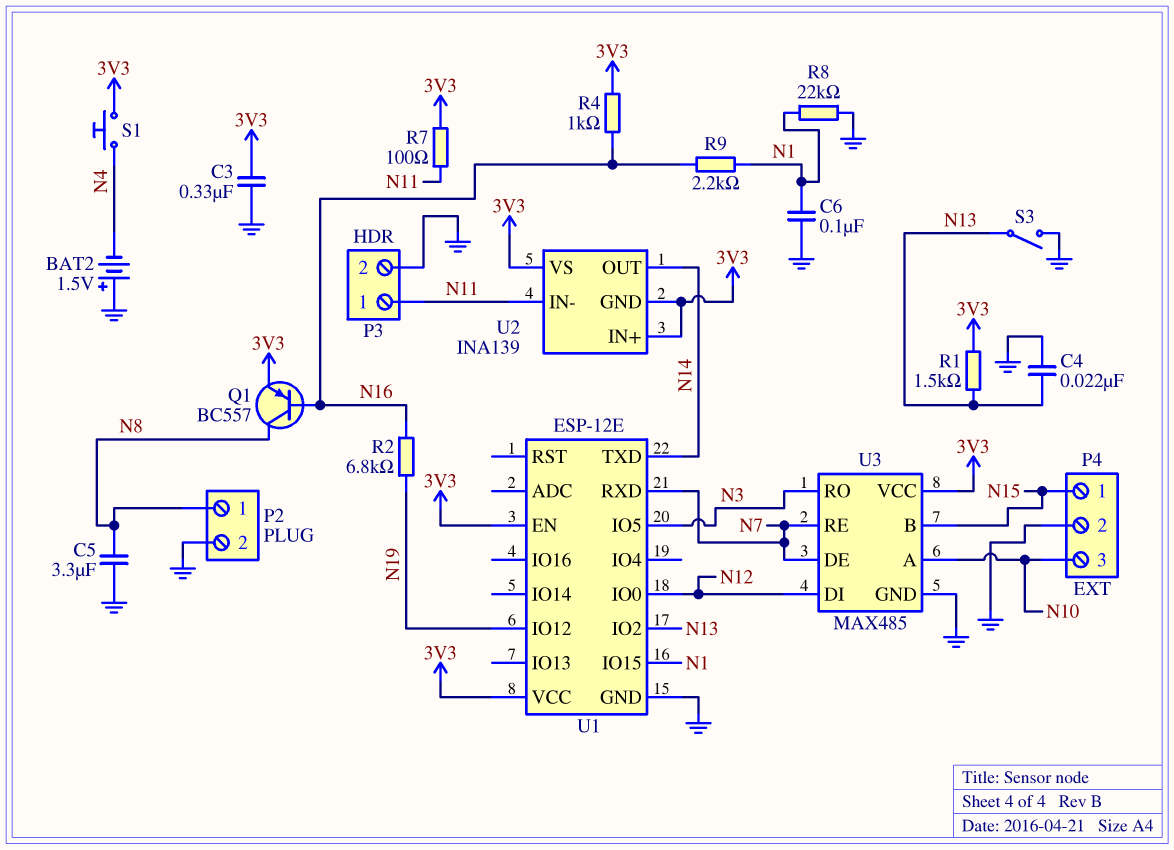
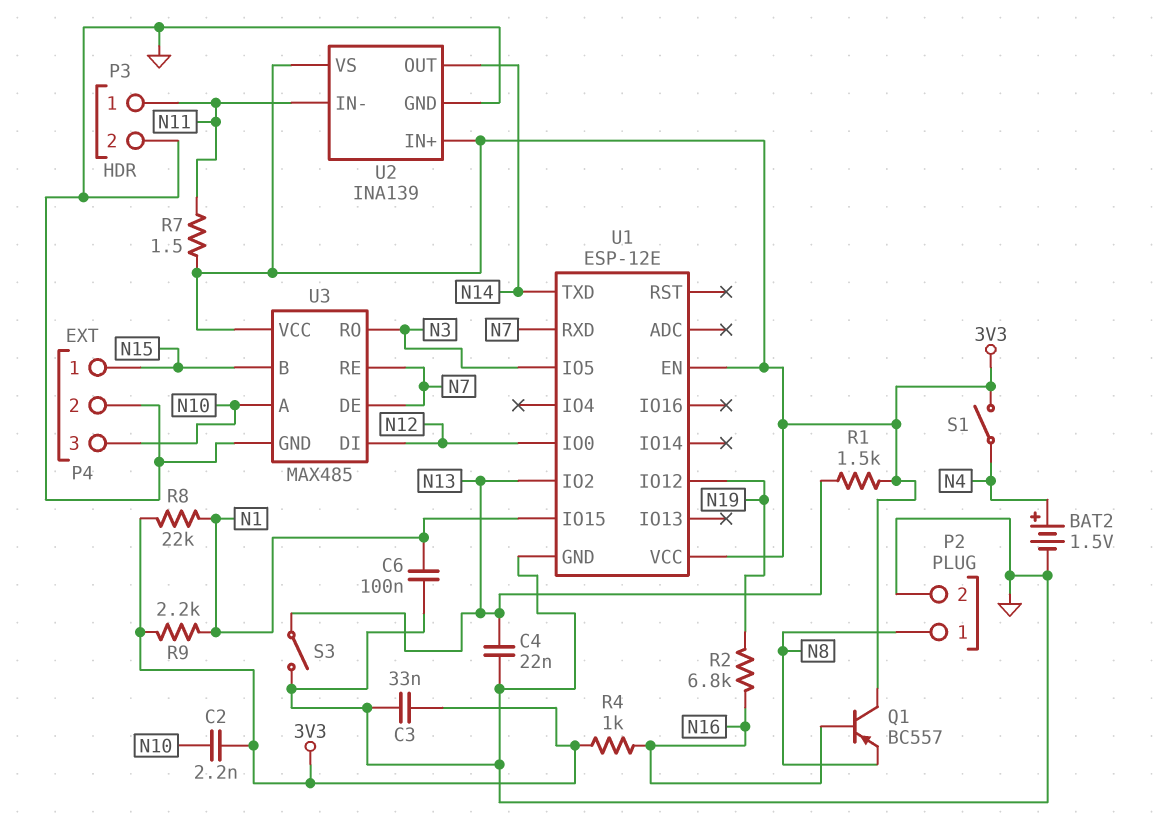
BAT2: 1.5V (plus GND, minus N4) -> 1.5V (plus N4, minus GND)
C2: none -> 2.2nF (3V3, N10)
C3: 330nF (3V3, GND) -> 33nF (3V3, GND)
C5: 3.3uF (GND, N8) -> none
Q1: PNP BC557 (B N16, C N8, E 3V3) -> PNP BC557 (B N16, C 3V3, E N8)
R7: 100 (3V3, N11) -> 1.5 (3V3, N11)
R8: 22k (GND, N1) -> 22k (3V3, N1)
R9: 2.2k (N1, N16) -> 2.2k (3V3, N1)
S1: button (3V3, N4) -> switch (3V3, N4)
U2 pin GND: 3V3 -> GND

